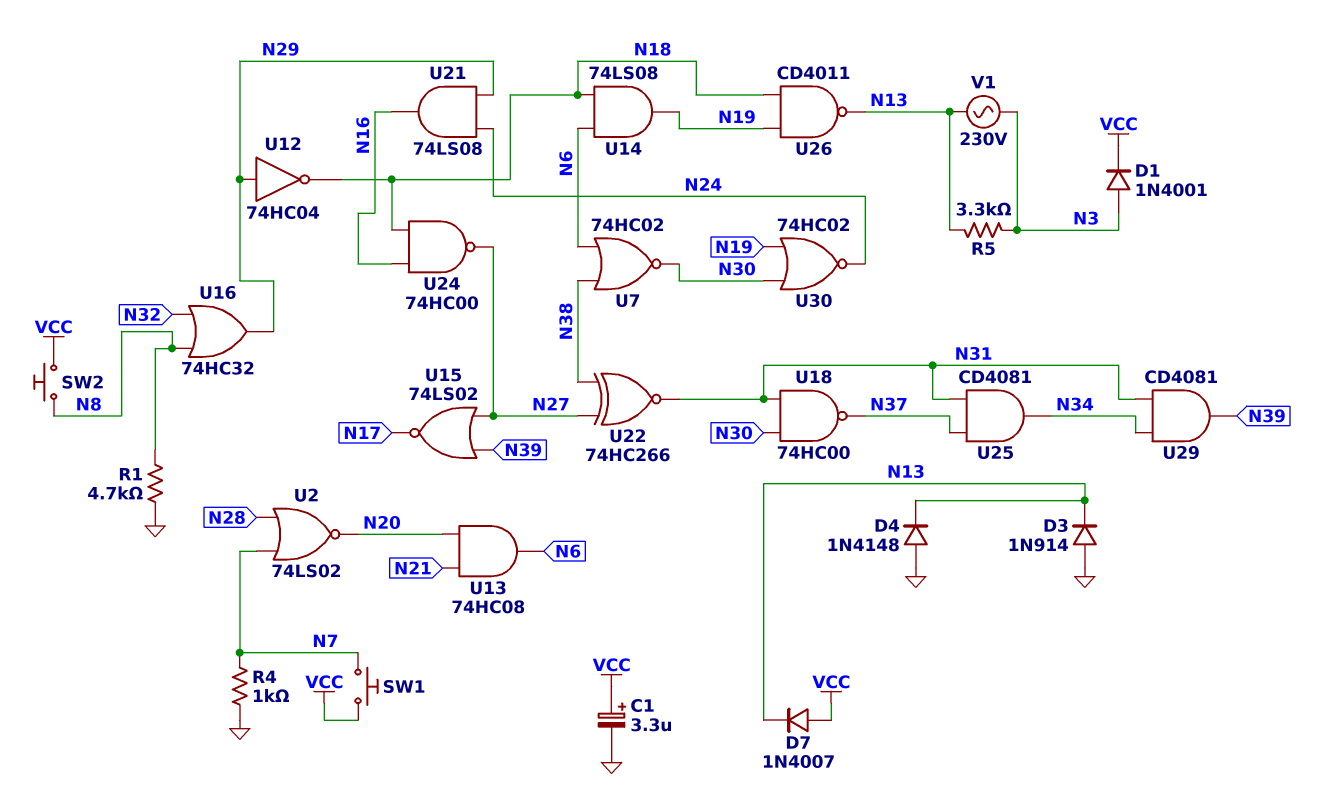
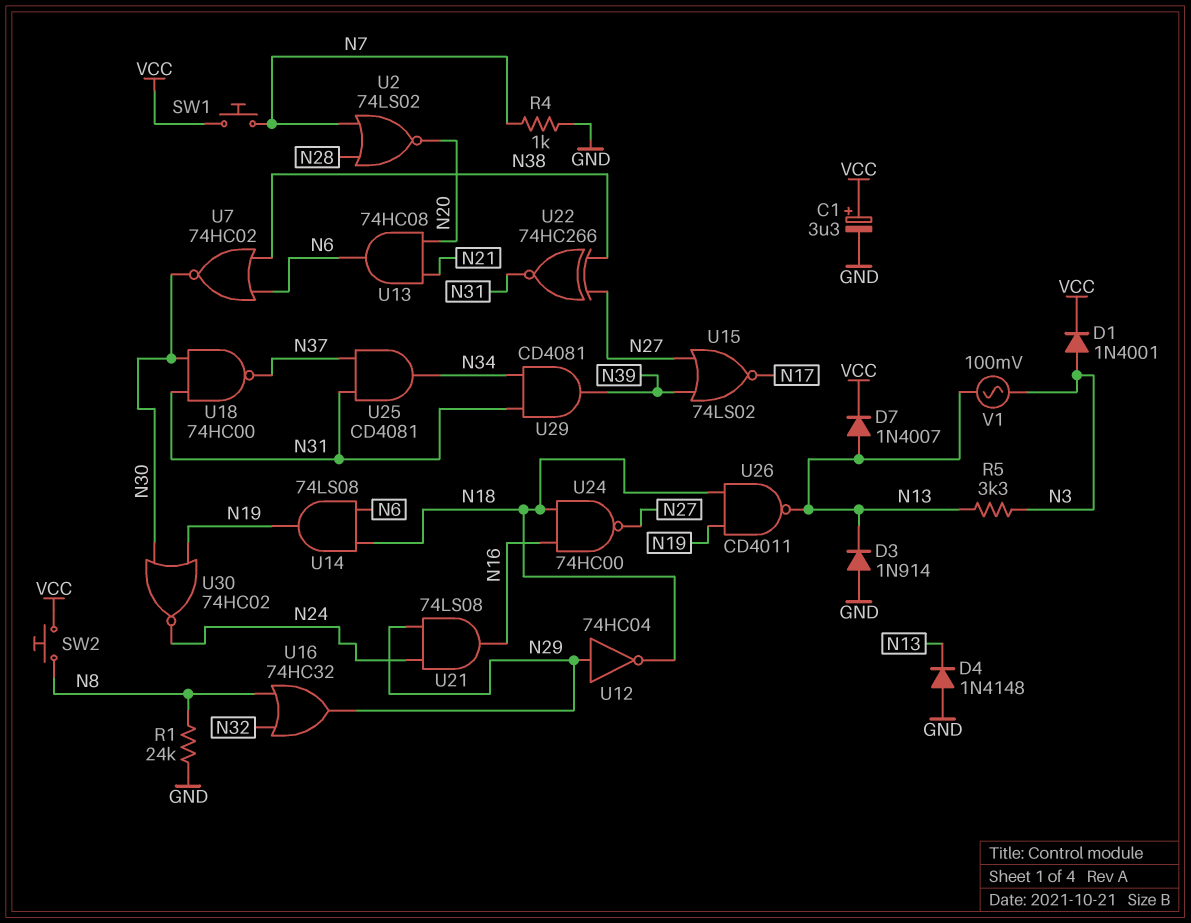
D7: diode 1N4007 (A VCC, K N13) -> diode 1N4007 (A N13, K VCC)
R1: 4.7k (GND, N8) -> 24k (GND, N8)
V1: AC 230V (N3, N13) -> AC 100mV (N3, N13)

